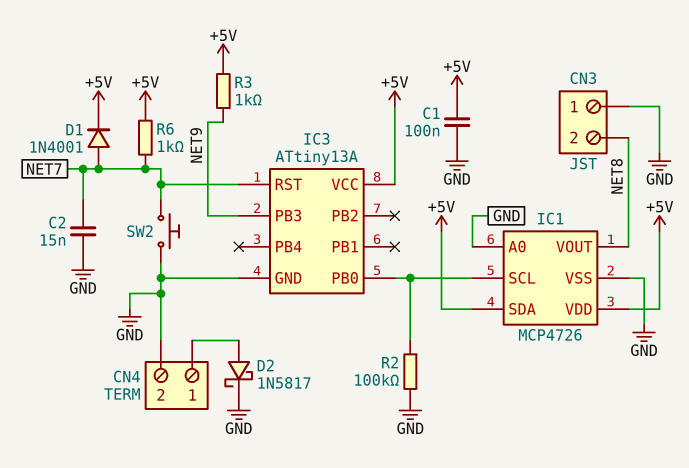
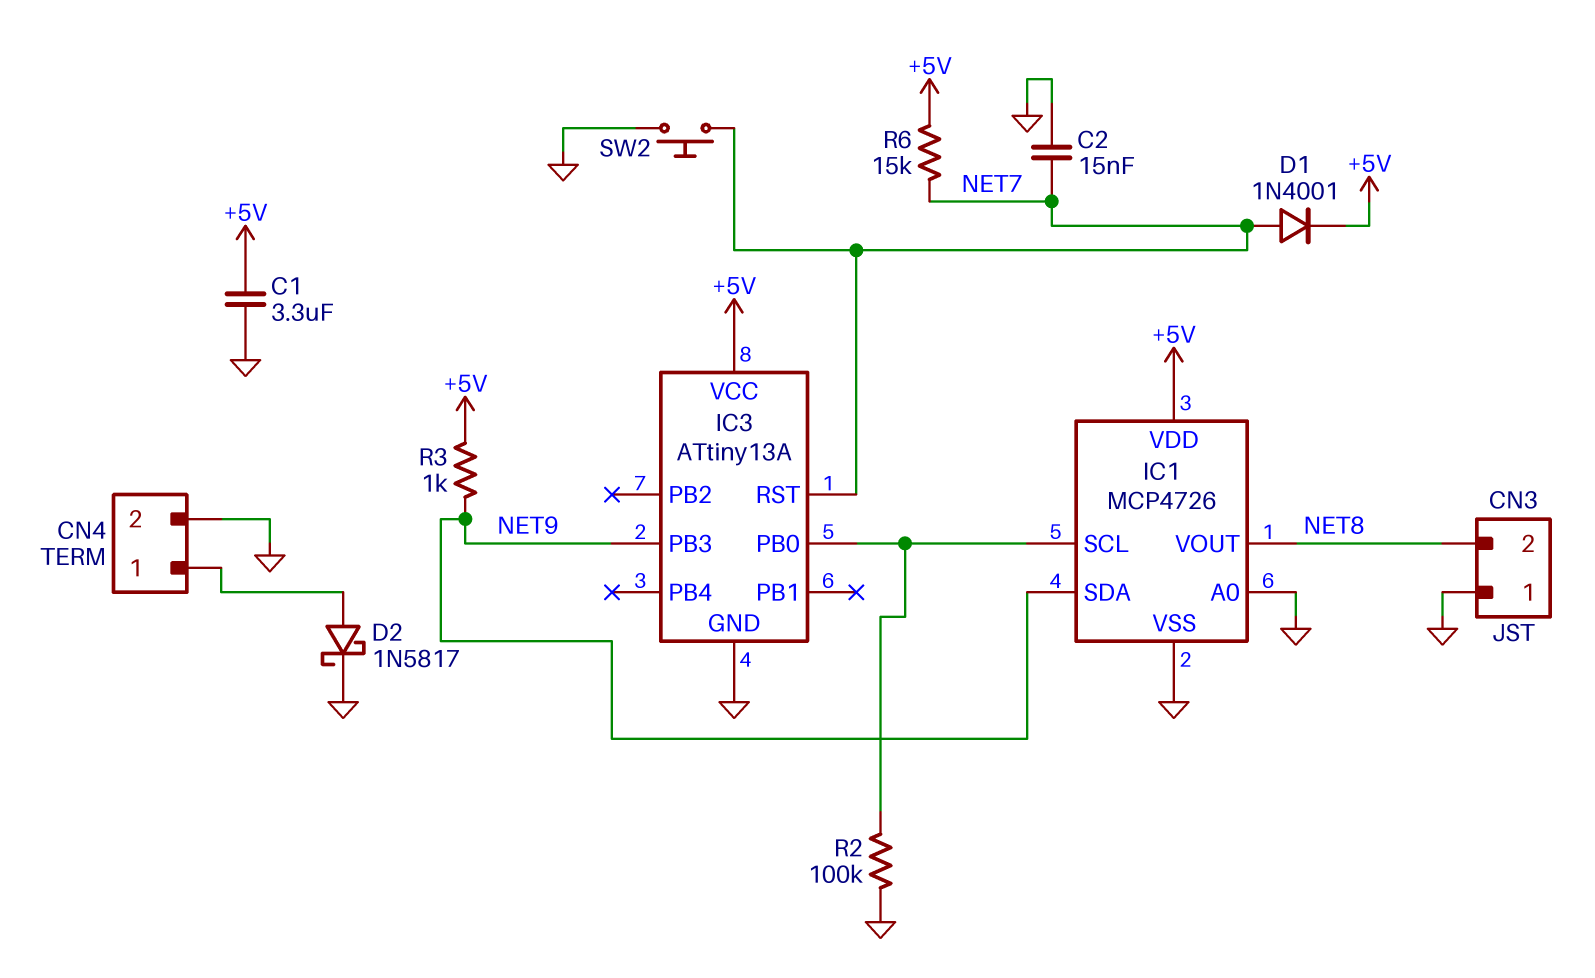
C1: 100nF (+5V, GND) -> 3.3uF (+5V, GND)
IC1 pin SDA: +5V -> NET9
R6: 1k (+5V, NET7) -> 15k (+5V, NET7)

